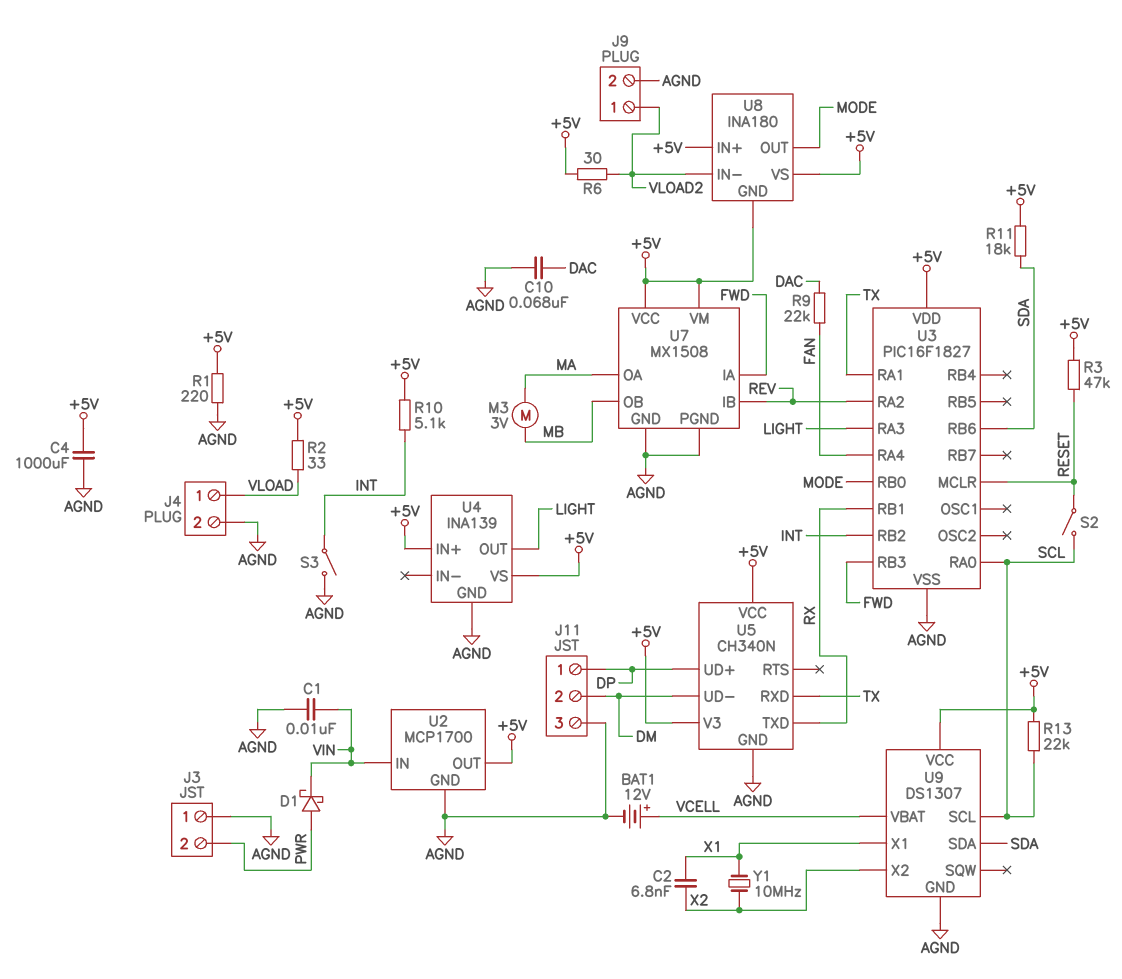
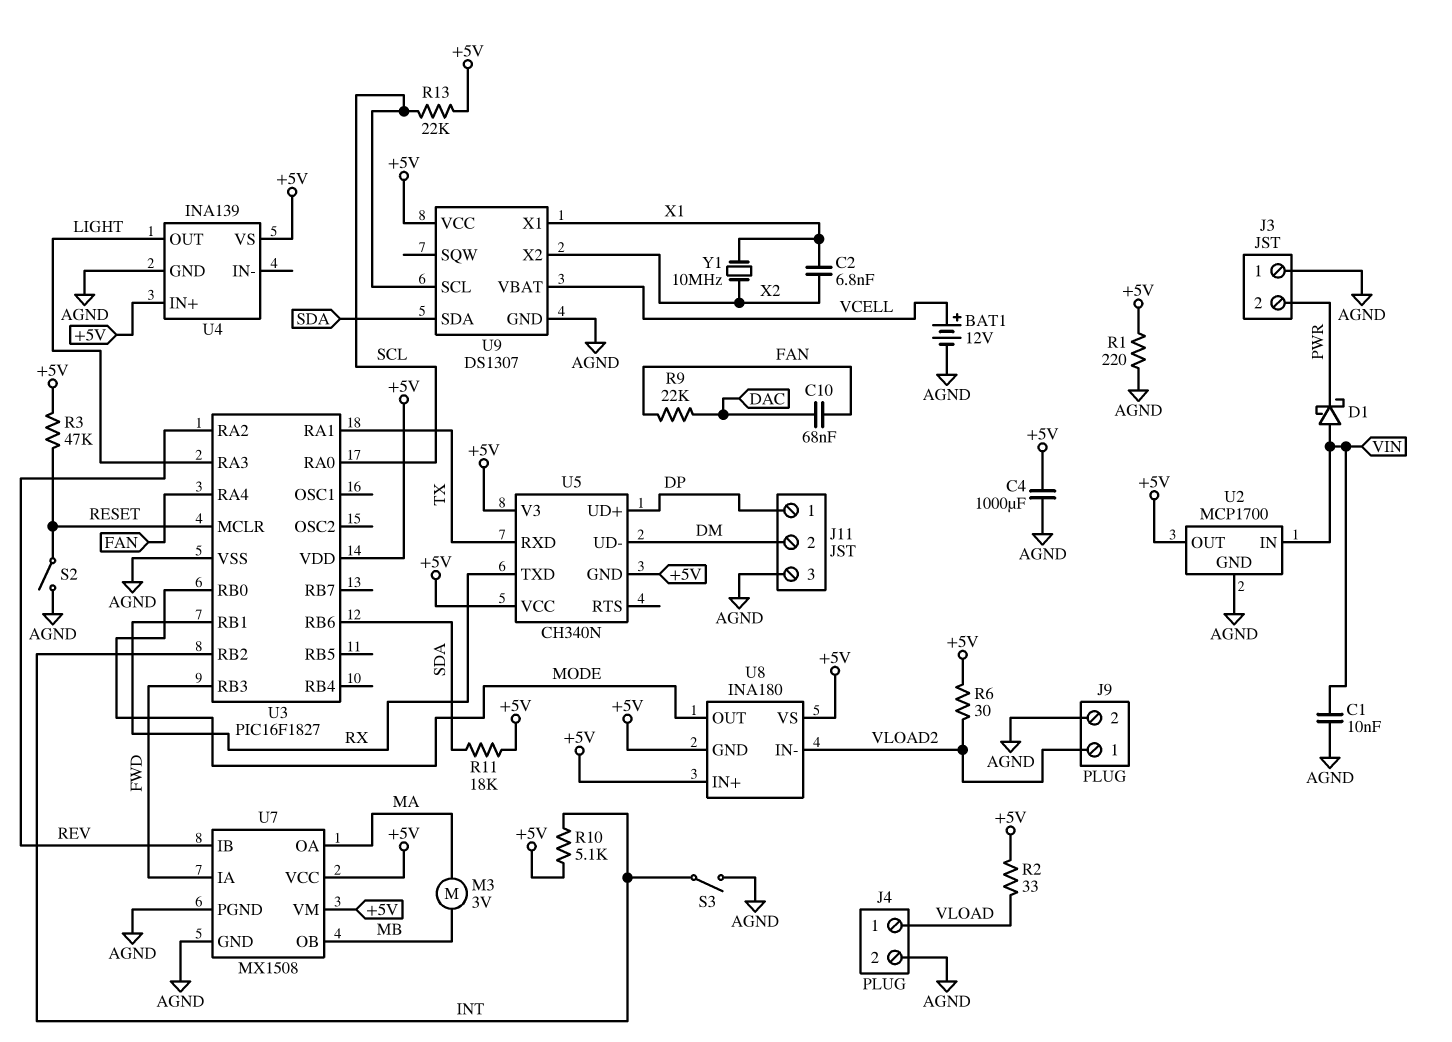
C10: 68nF (AGND, DAC) -> 68nF (DAC, FAN)
D1: schottky (A PWR, K VIN) -> schottky (A VIN, K PWR)
S2: switch (RESET, SCL) -> switch (AGND, RESET)
U5 pin GND: AGND -> +5V

